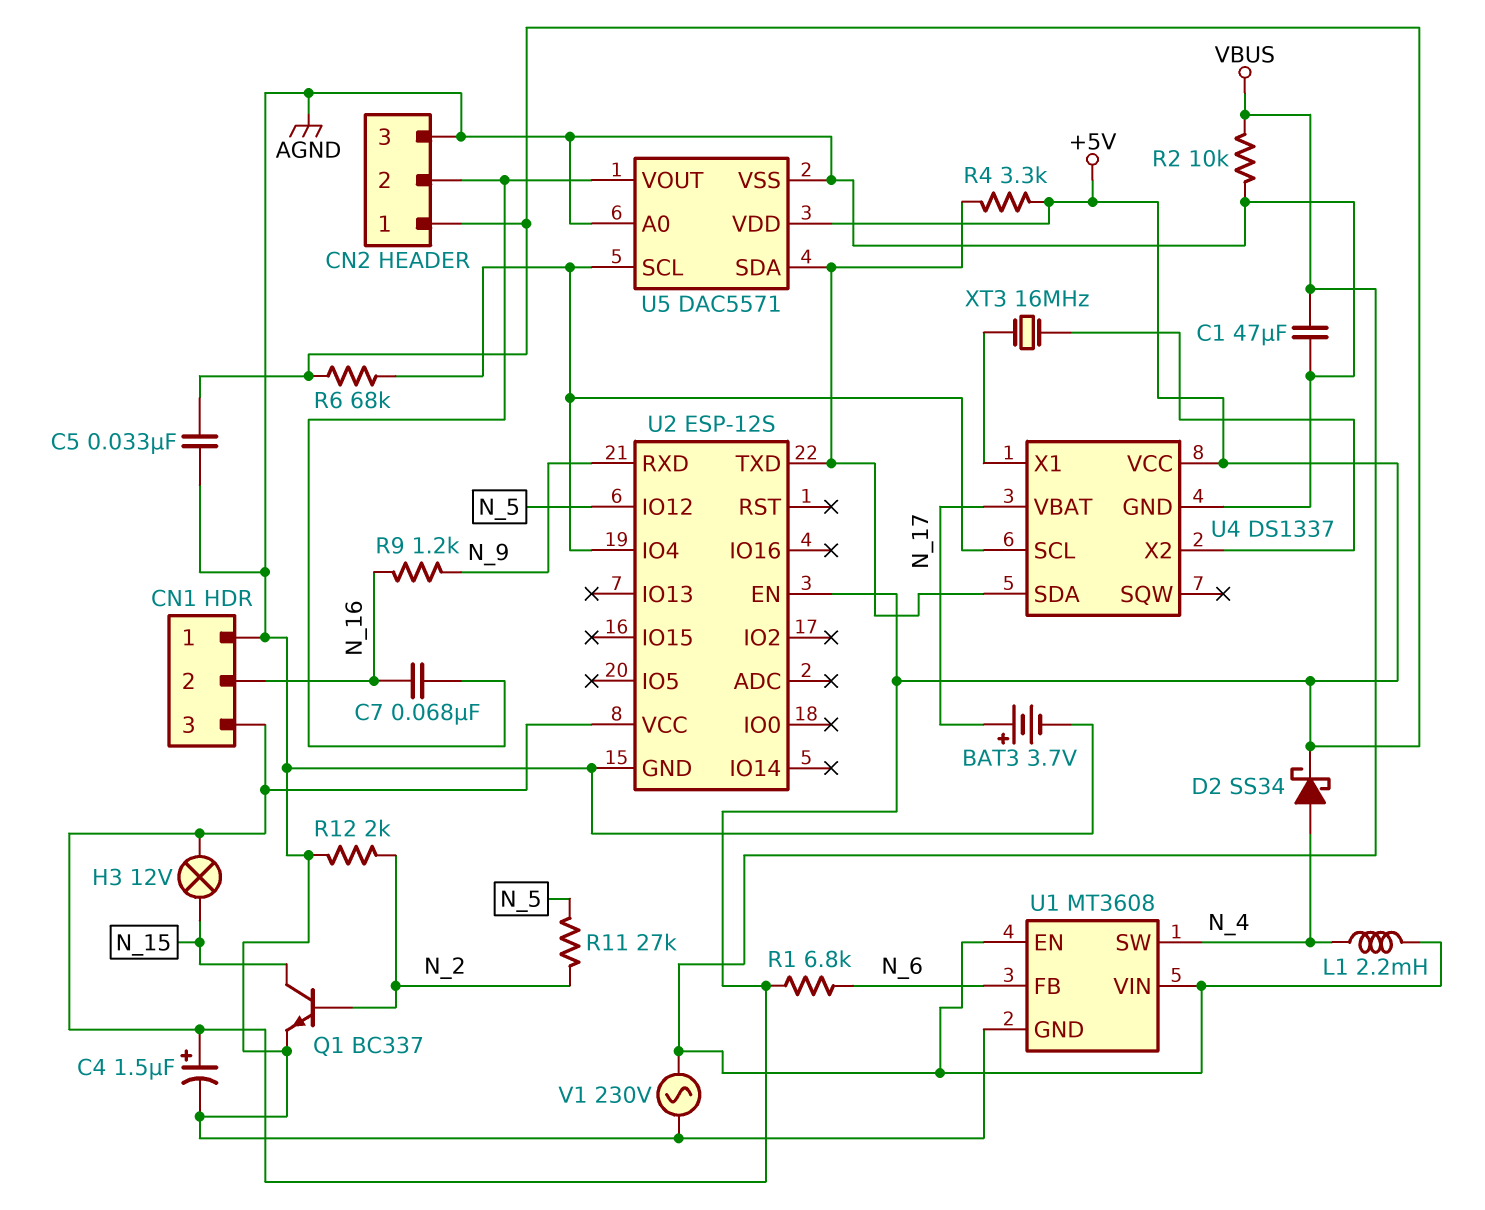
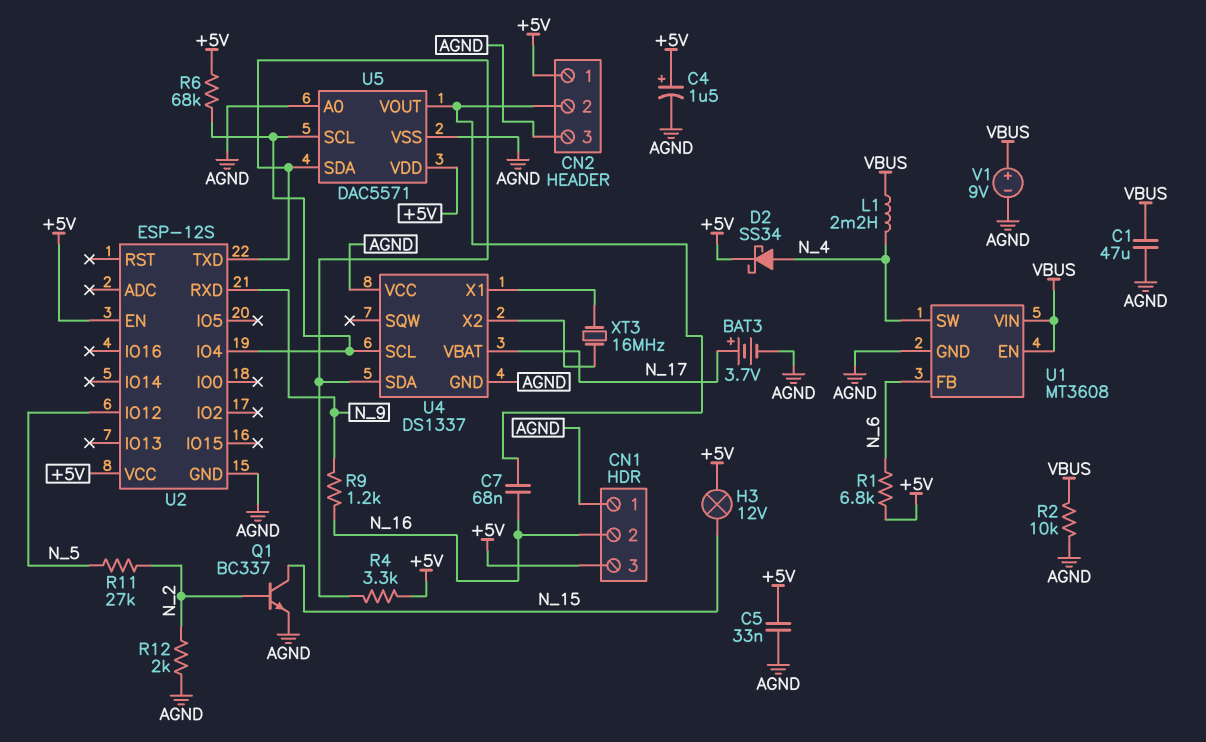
U4 pin VCC: +5V -> AGND
V1: AC 230V (AGND, VBUS) -> 9V (plus VBUS, minus AGND)

